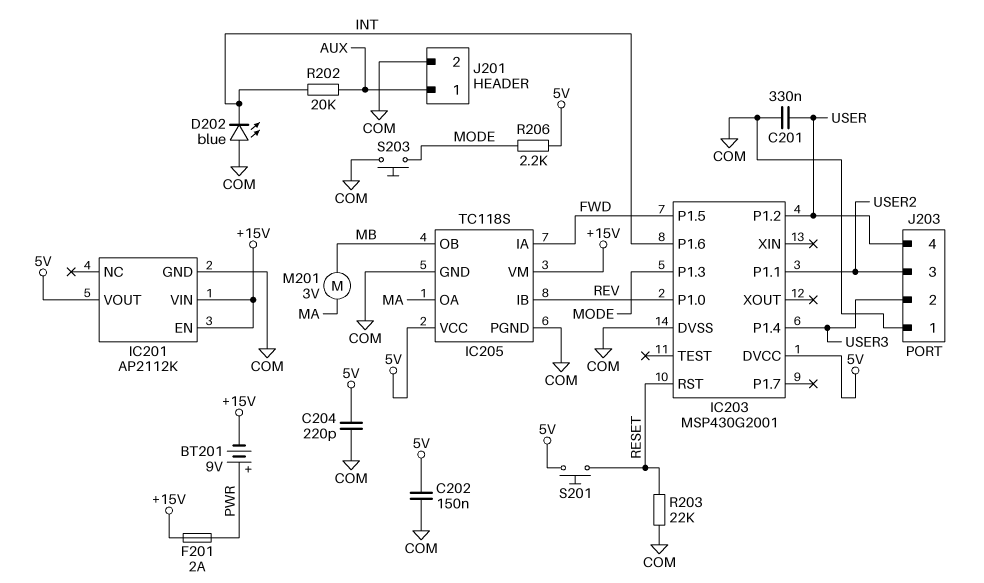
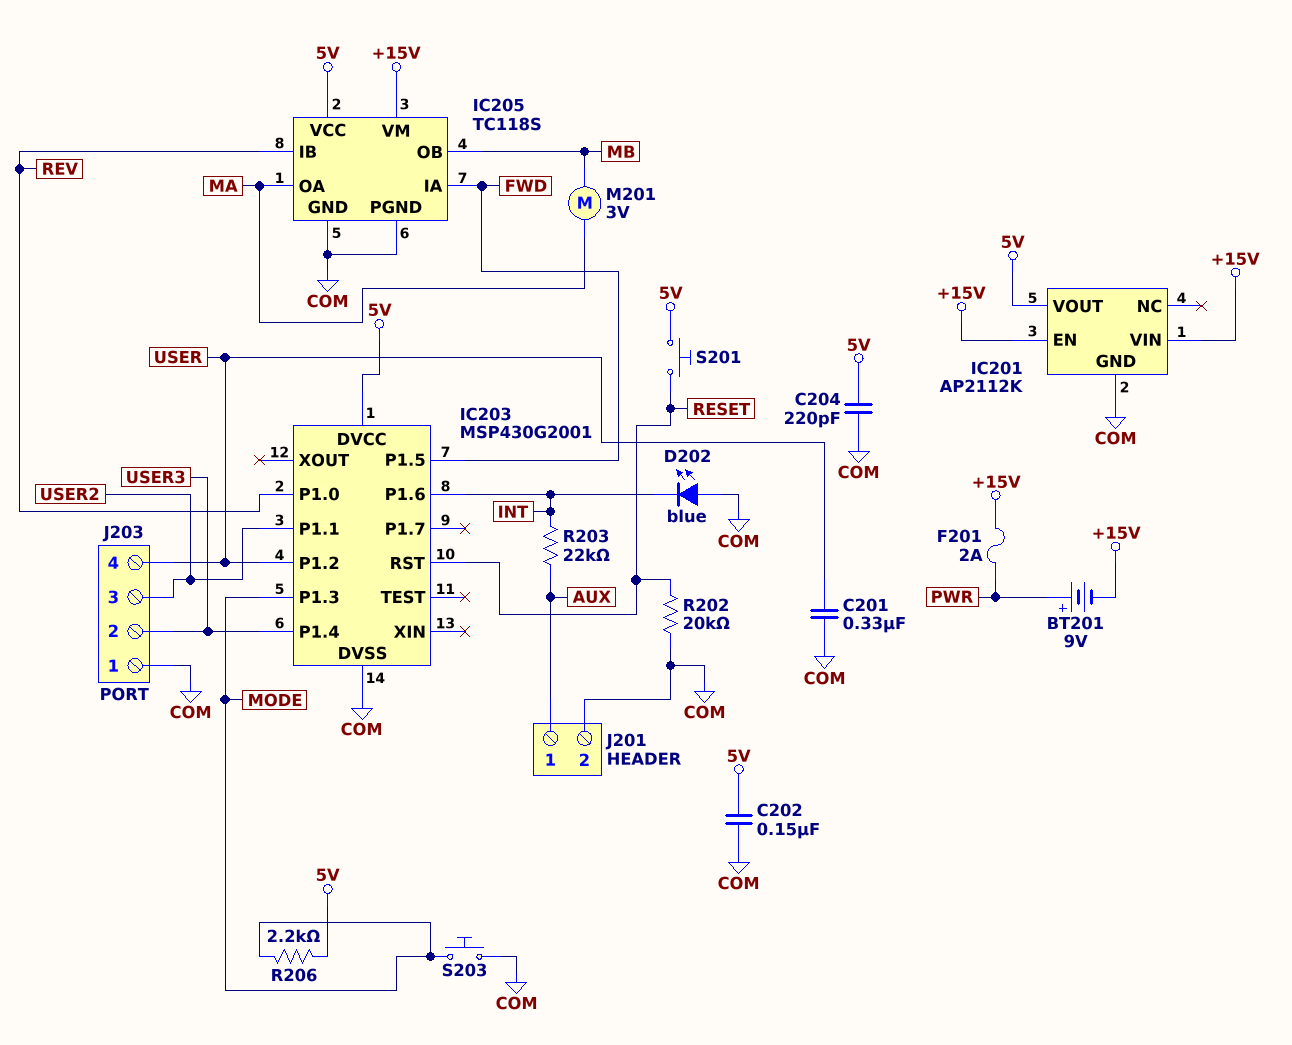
R202: 20k (AUX, INT) -> 20k (COM, RESET)
R203: 22k (COM, RESET) -> 22k (AUX, INT)

